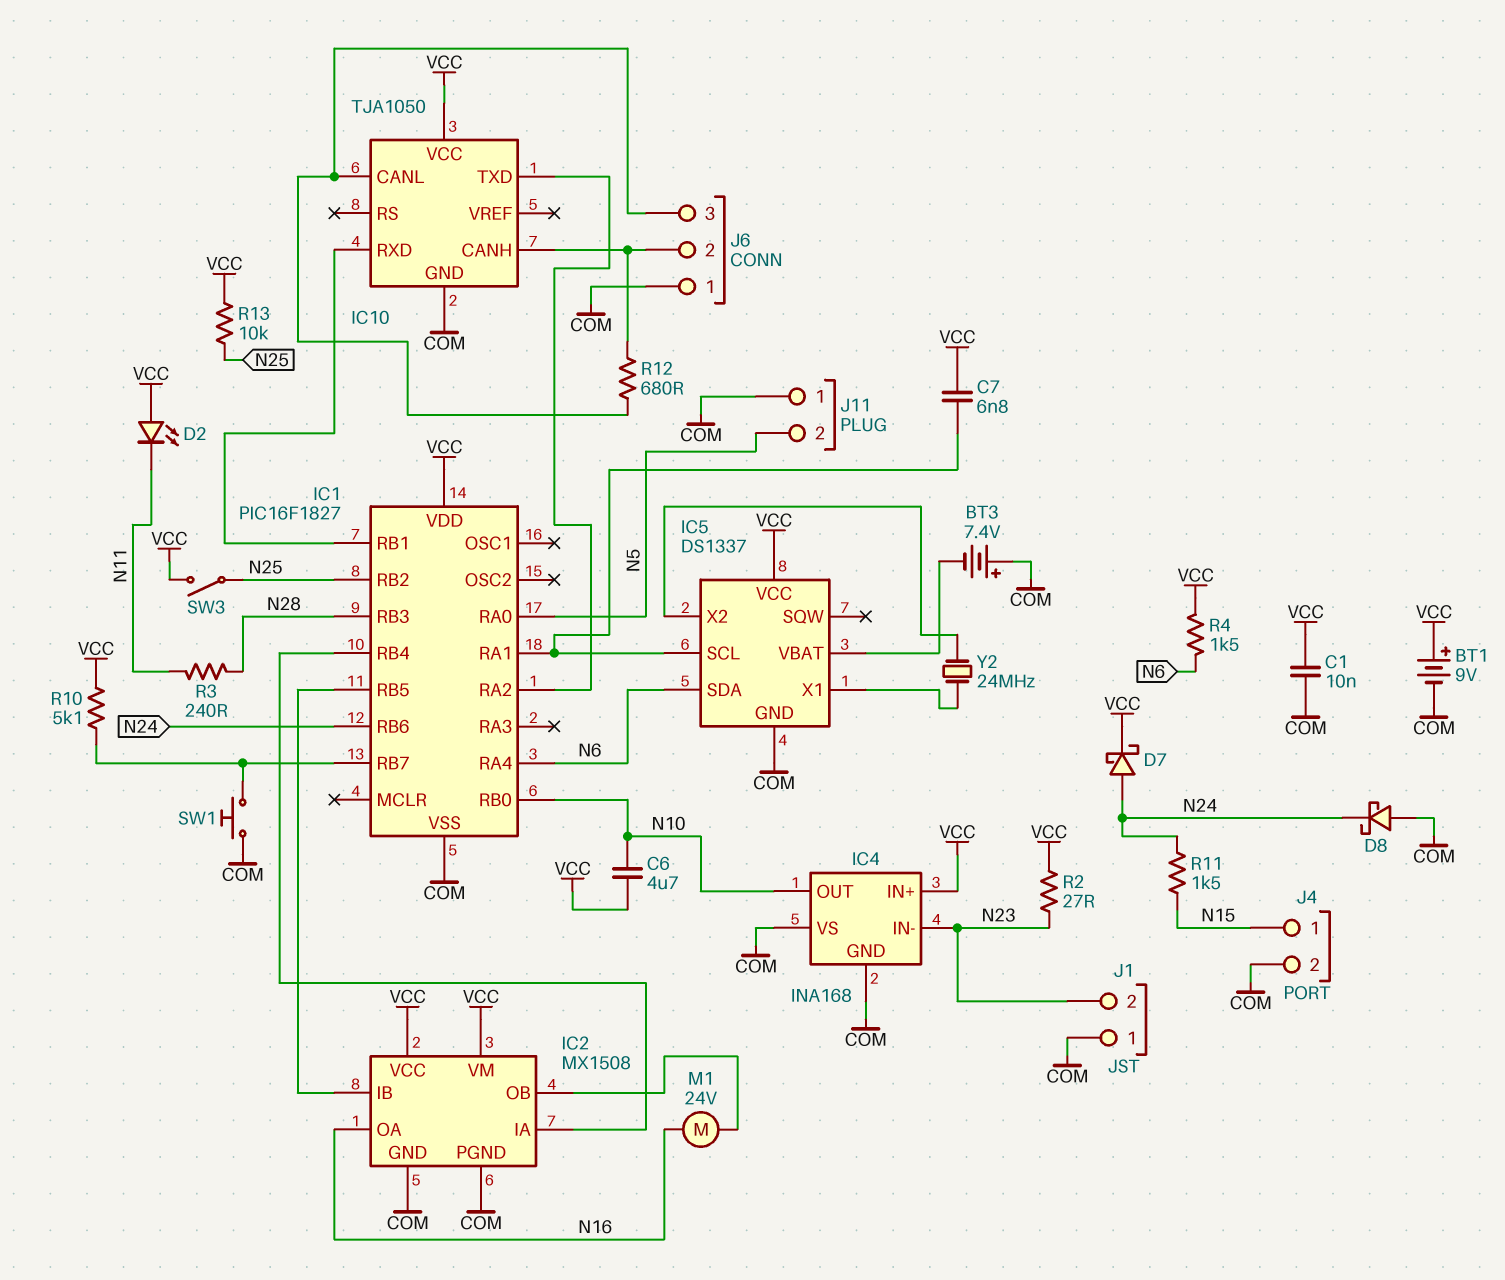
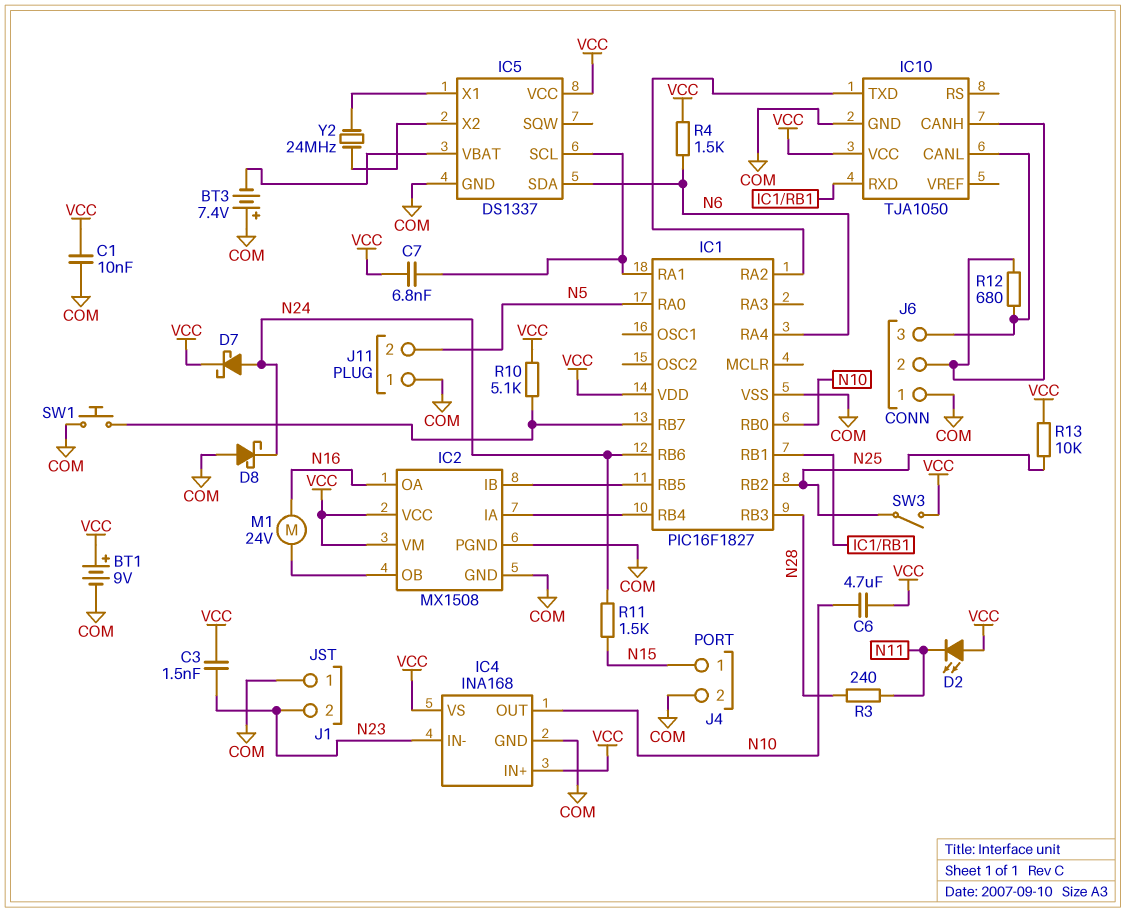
C3: none -> 1.5nF (N23, VCC)
IC4 pin VS: COM -> VCC
R2: 27 (N23, VCC) -> none

